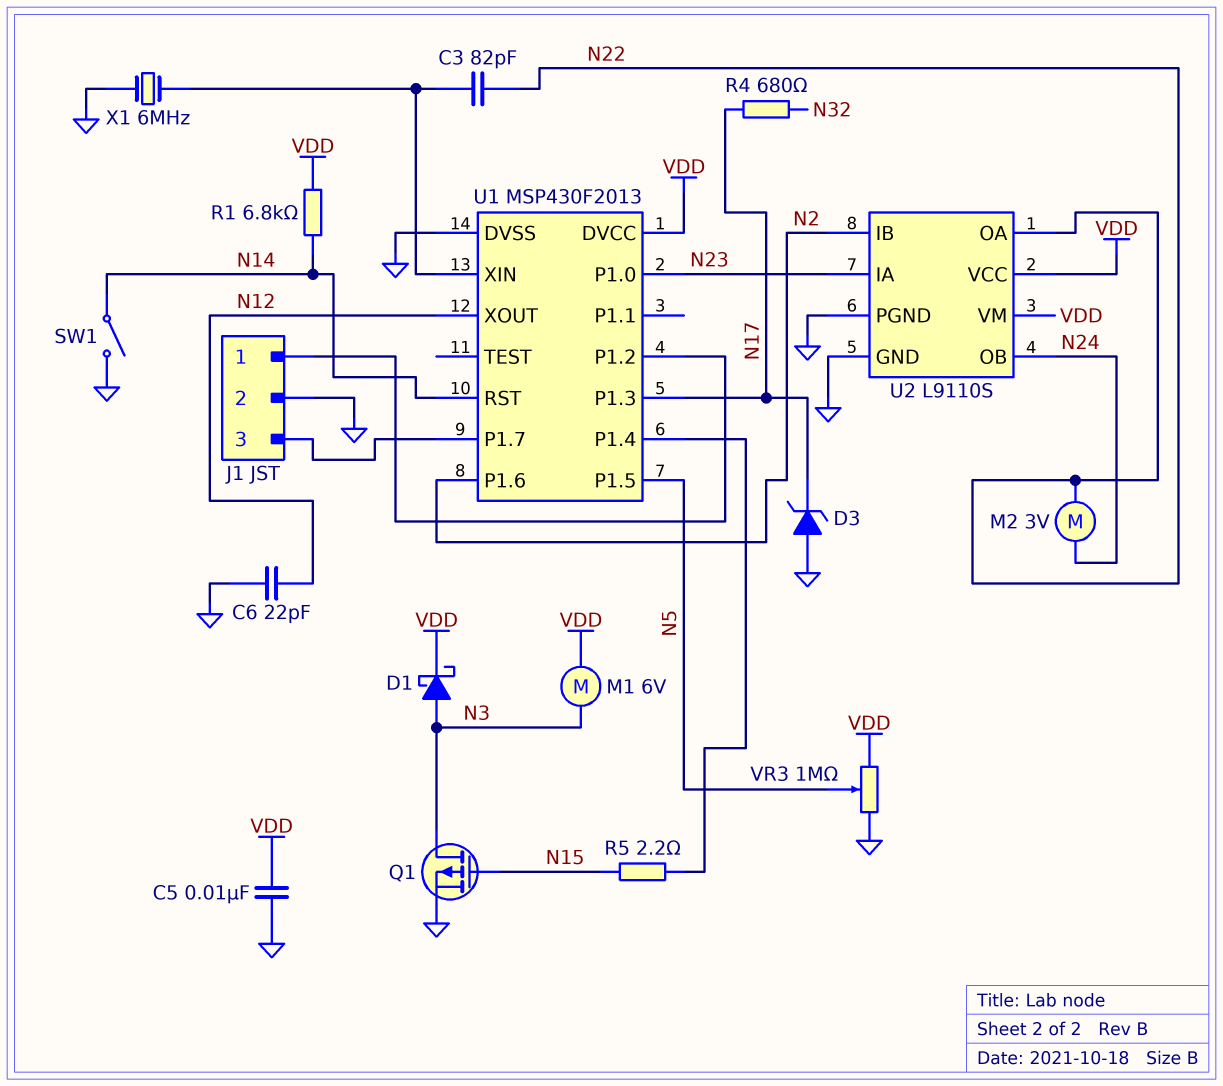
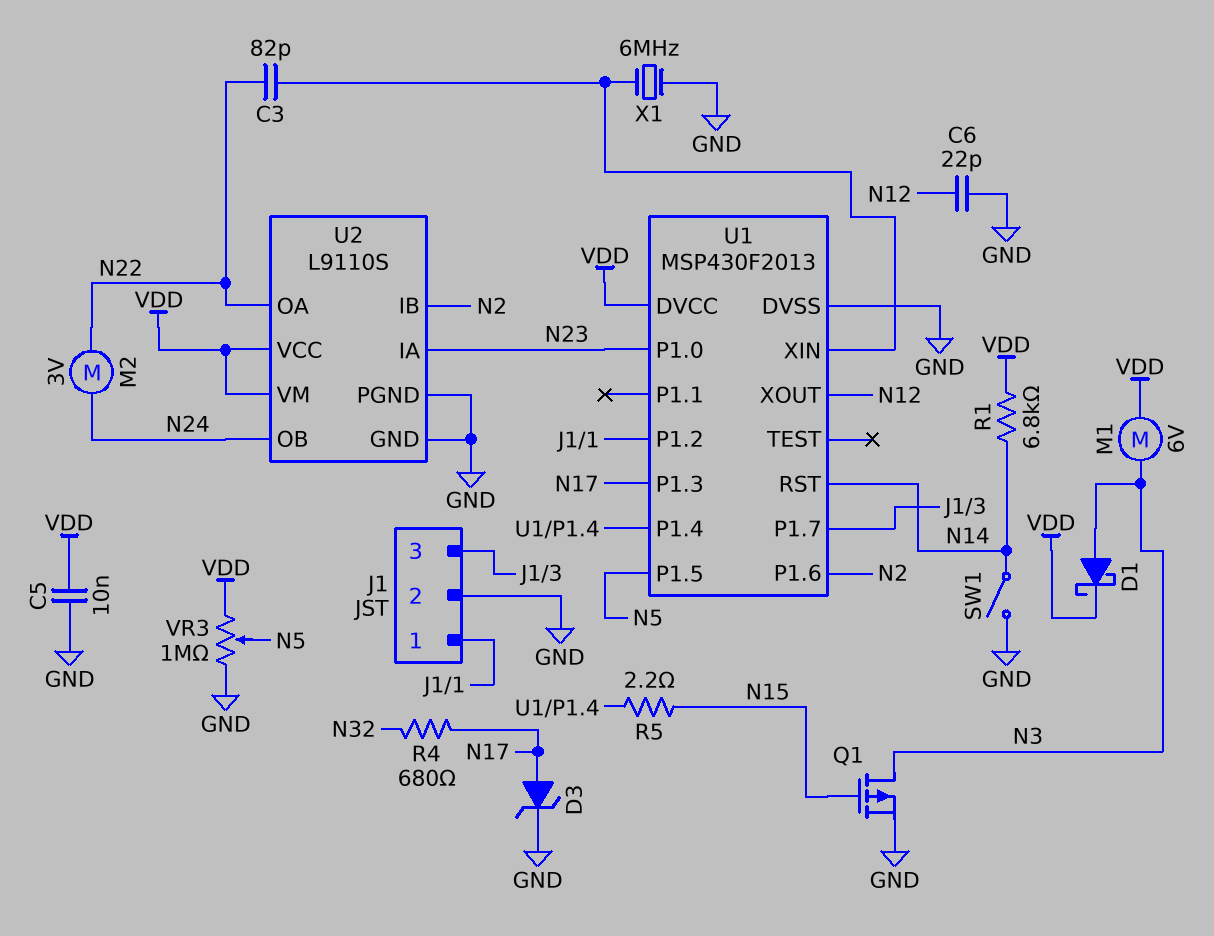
D3: zener (A GND, K N17) -> zener (A N17, K GND)

